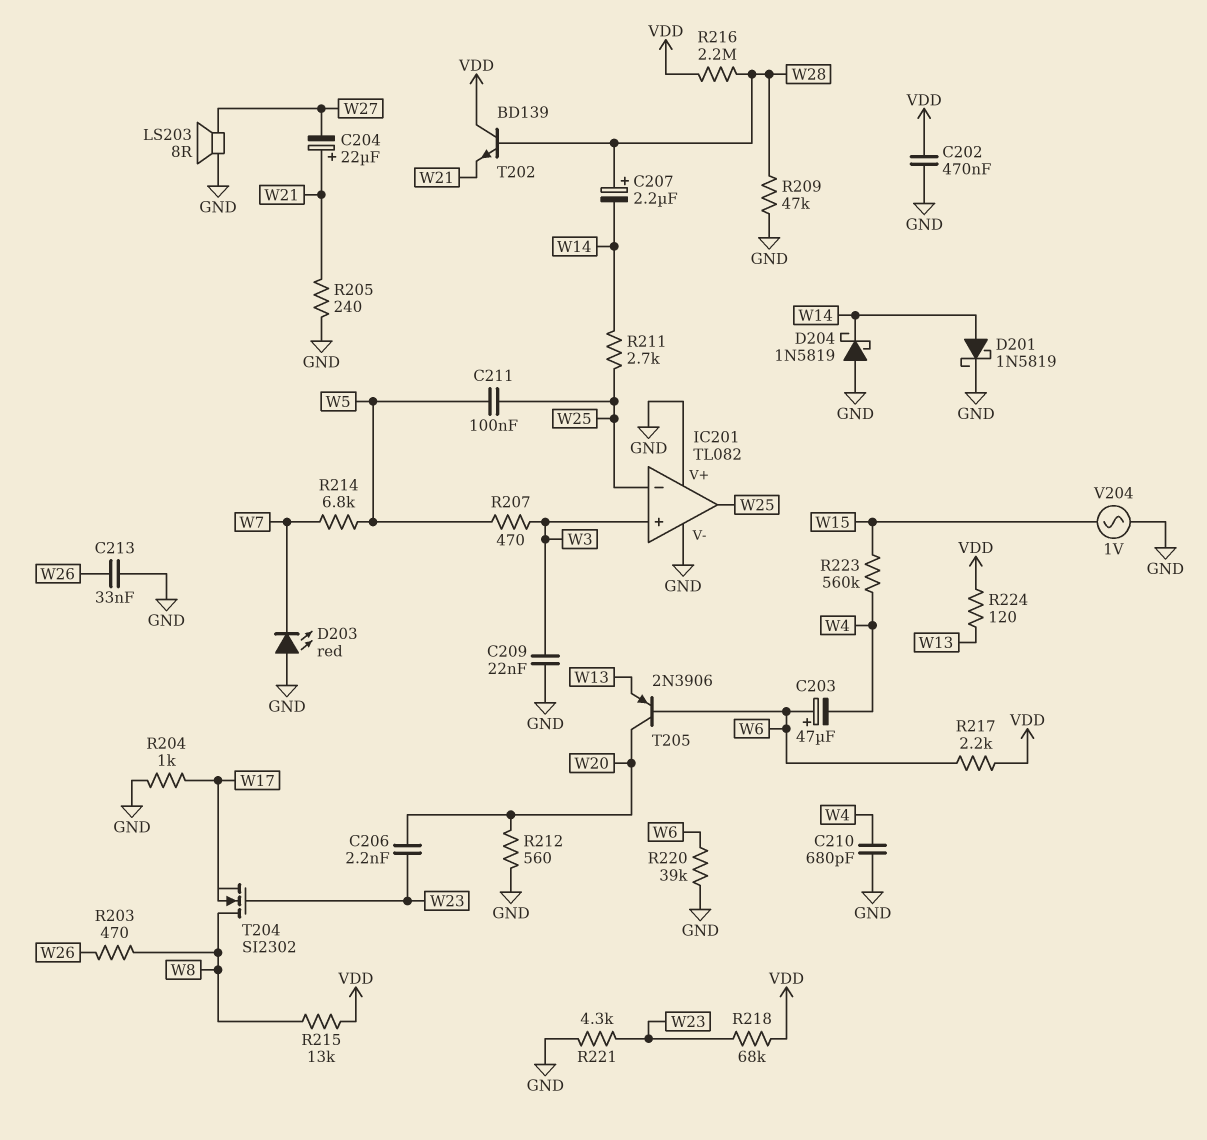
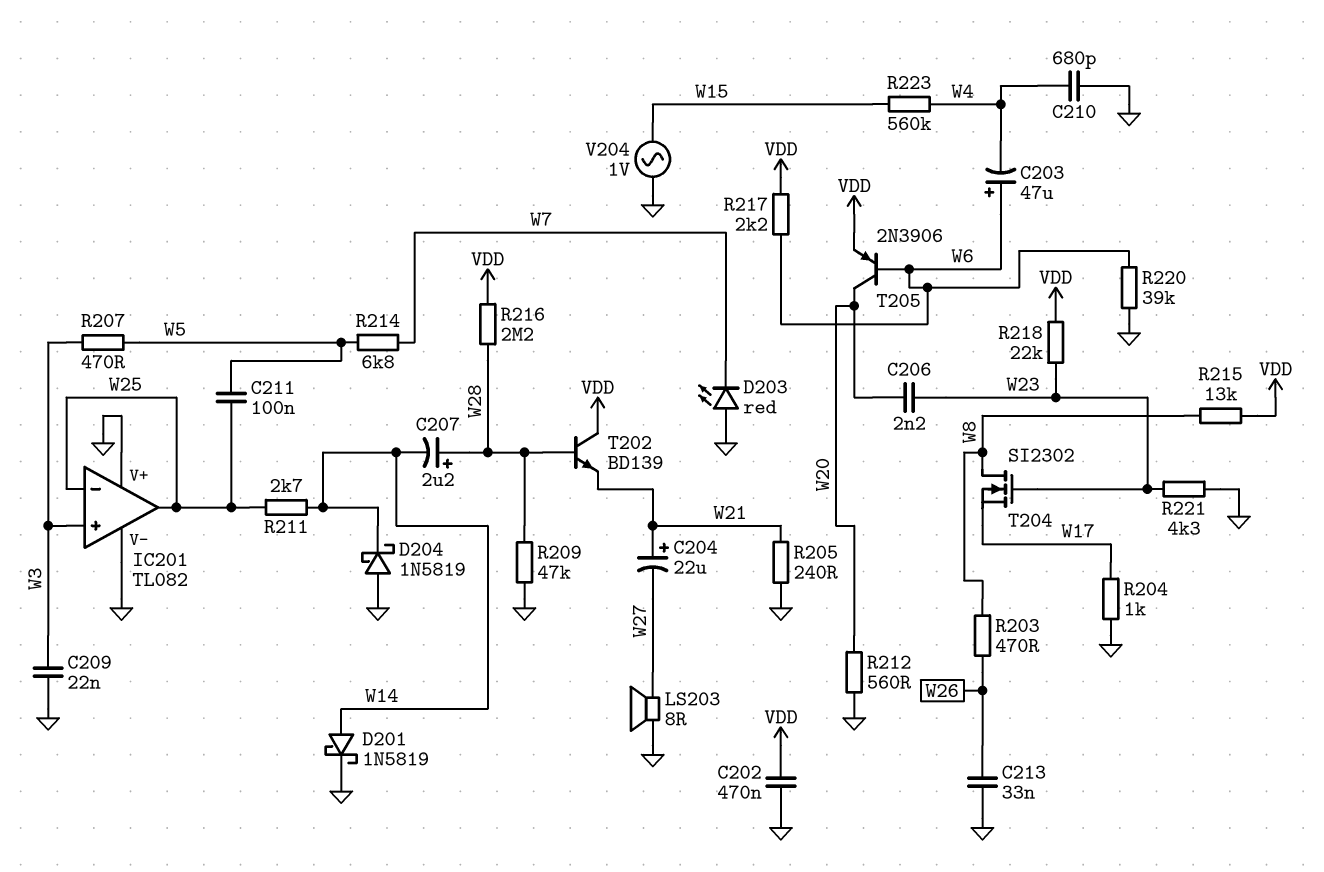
R218: 68k (VDD, W23) -> 22k (VDD, W23)
R224: 120 (VDD, W13) -> none
T205: PNP 2N3906 (B W6, C W20, E W13) -> PNP 2N3906 (B W6, C W20, E VDD)

